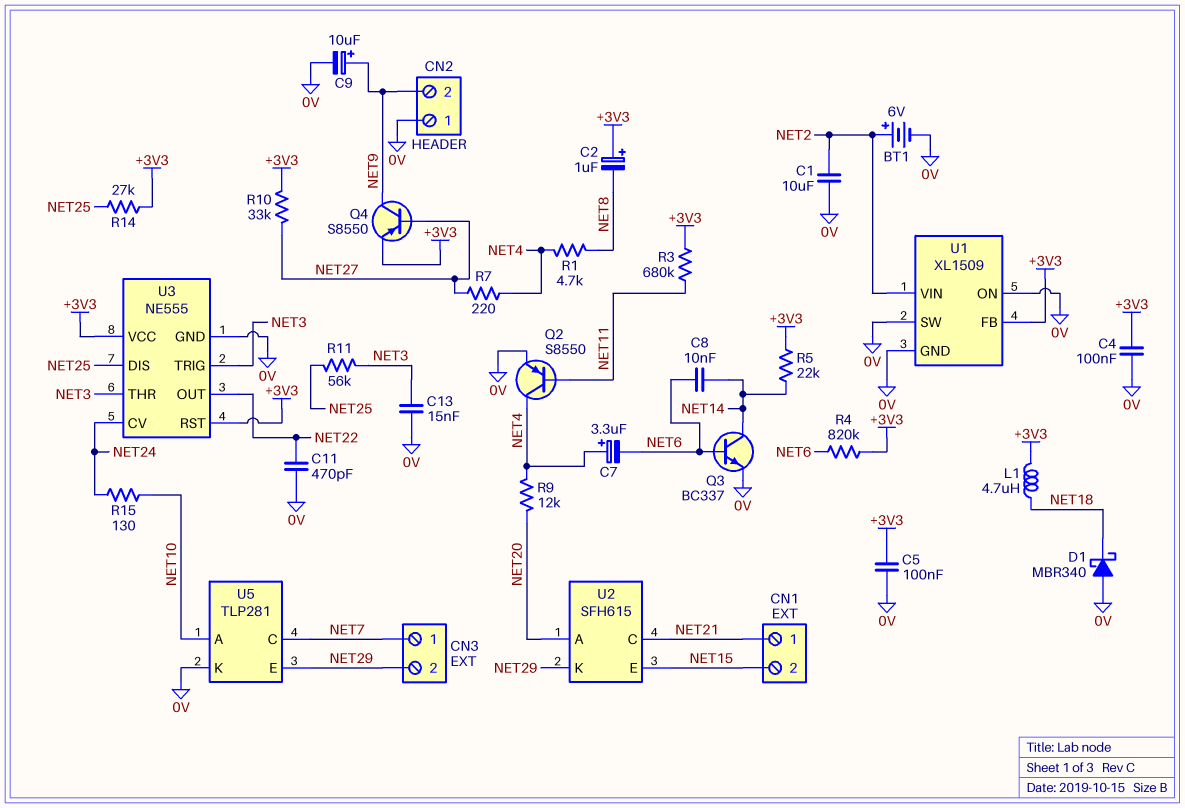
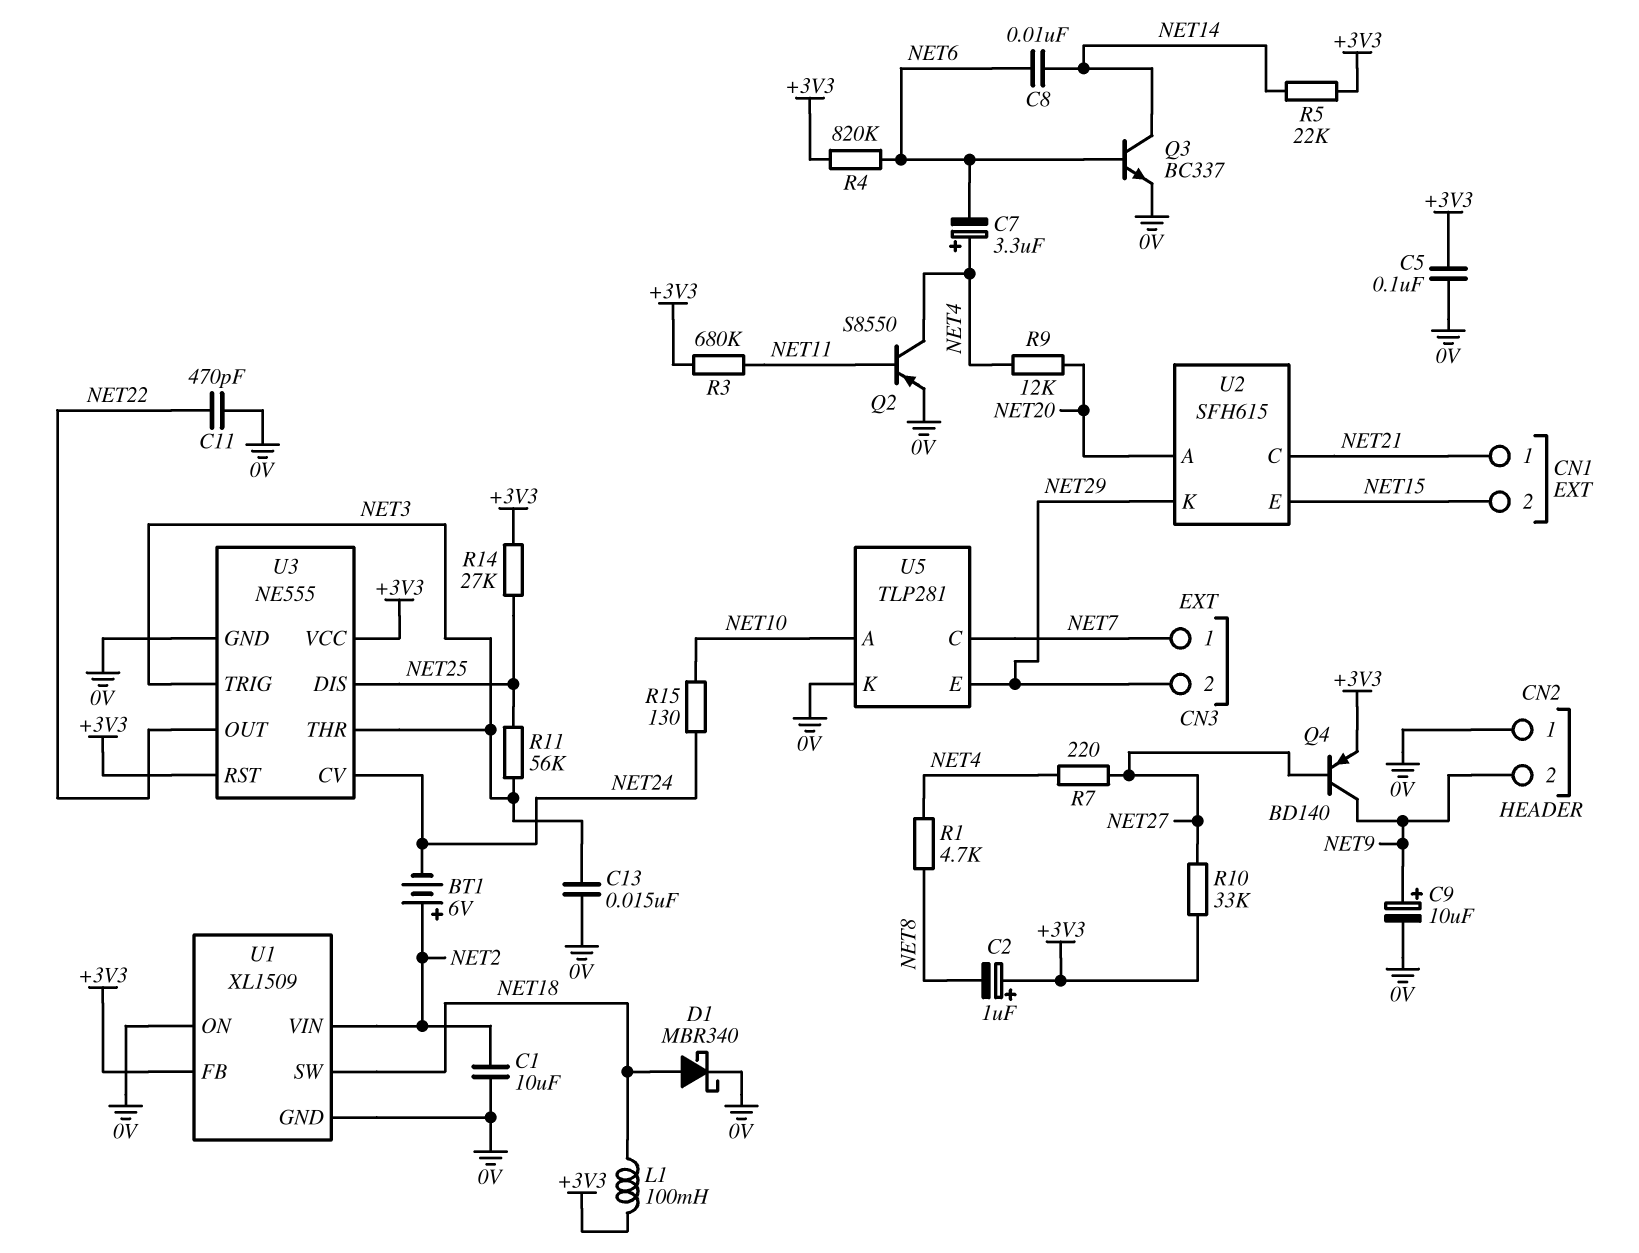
BT1: 6V (plus NET2, minus 0V) -> 6V (plus NET2, minus NET24)
C4: 100nF (+3V3, 0V) -> none
D1: schottky MBR340 (A 0V, K NET18) -> schottky MBR340 (A NET18, K 0V)
L1: 4.7uH (+3V3, NET18) -> 100mH (+3V3, NET18)
Q4: PNP S8550 (B NET27, C NET9, E +3V3) -> PNP BD140 (B NET27, C NET9, E +3V3)
U1 pin SW: 0V -> NET18

